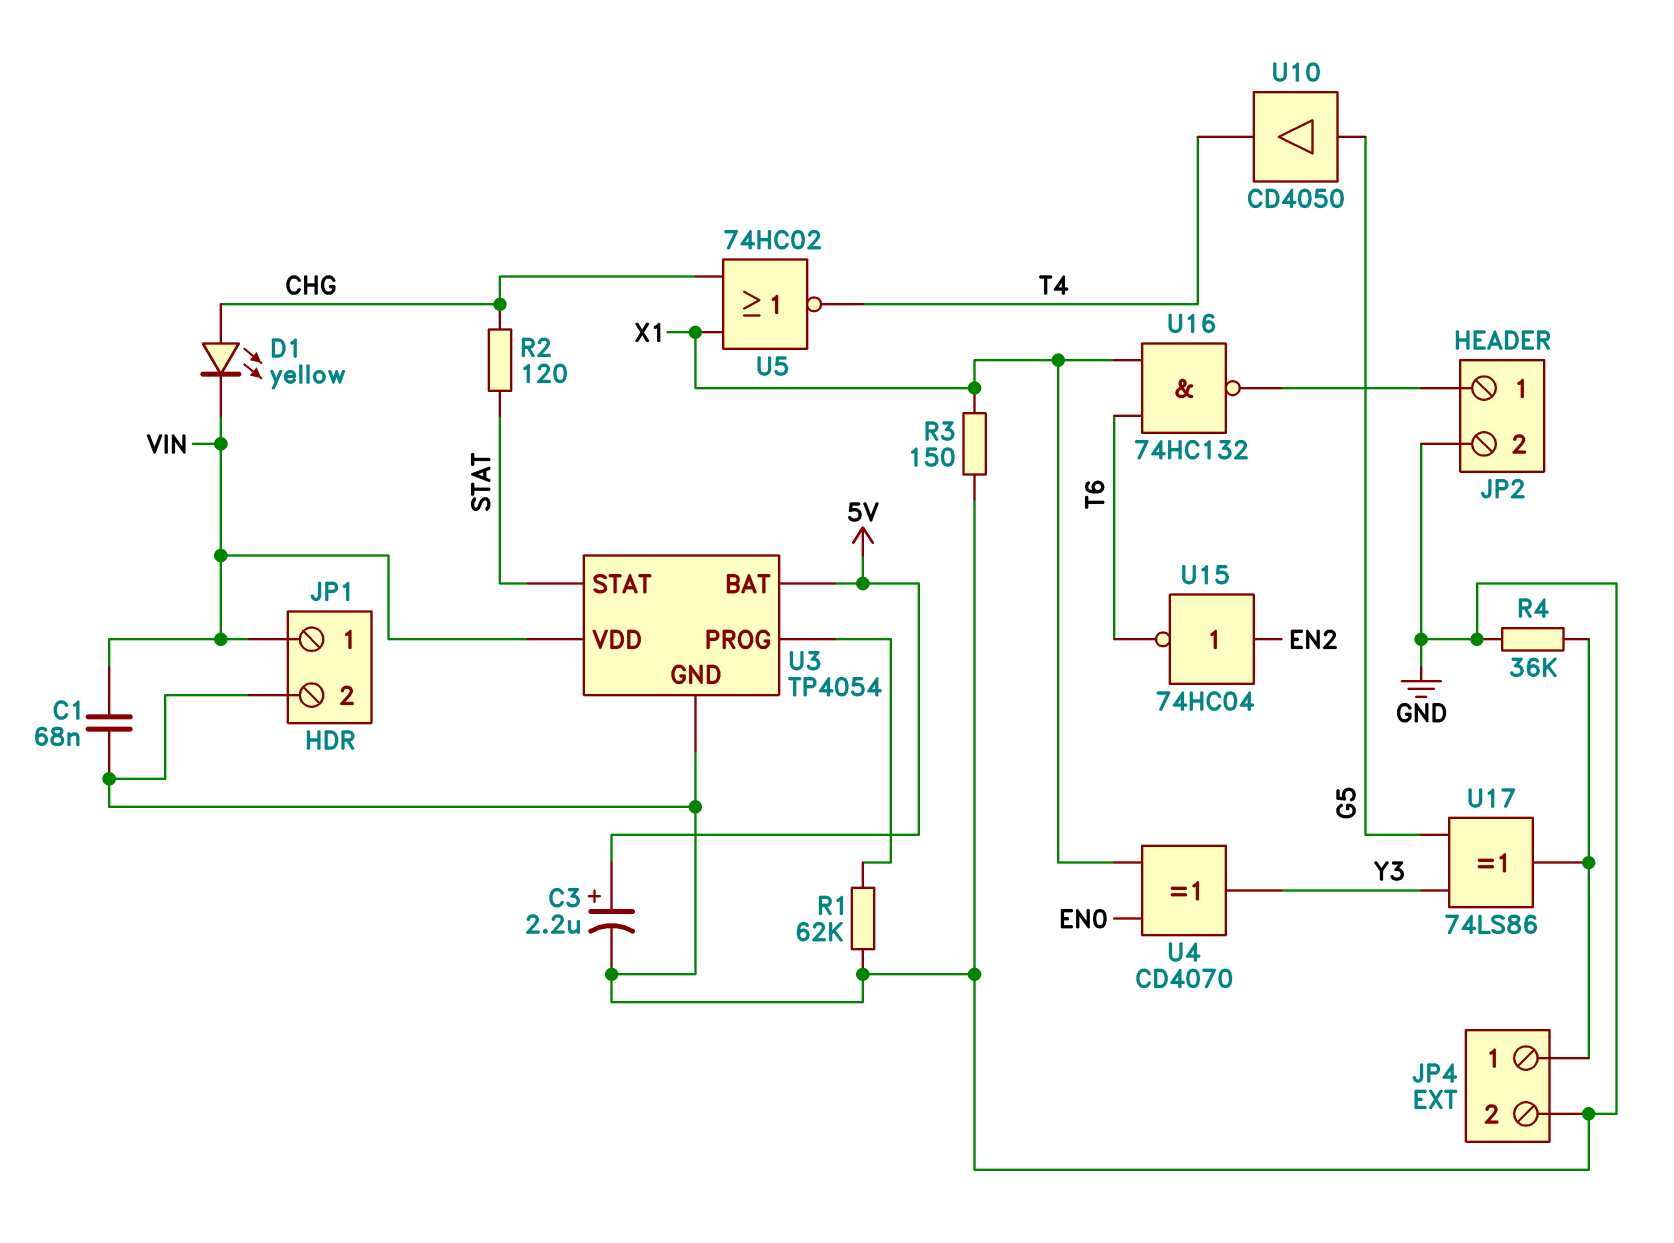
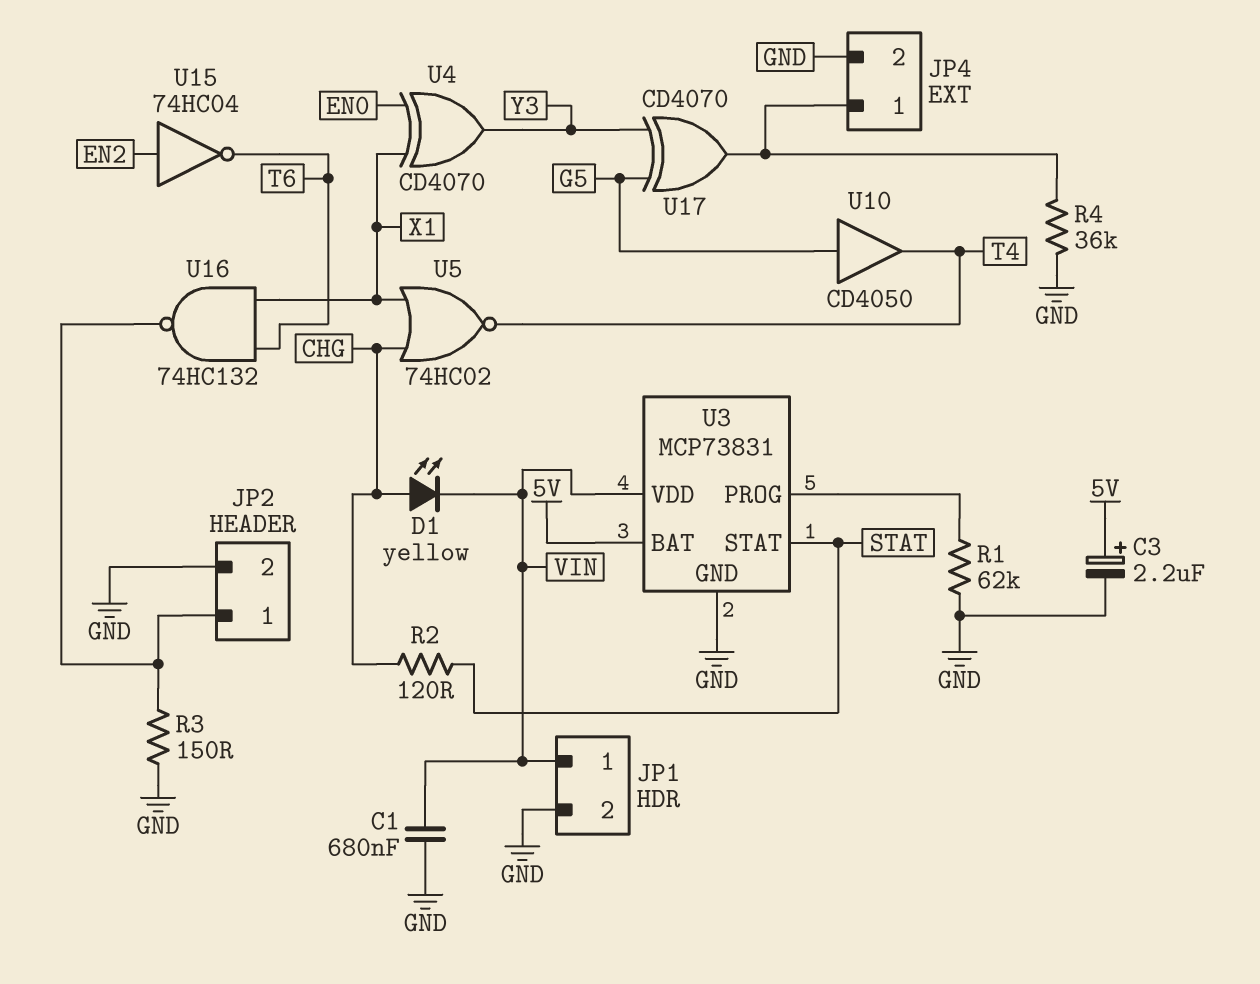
C1: 68nF (GND, VIN) -> 680nF (GND, VIN)
R3: 150 (GND, X1) -> 150 (GND, JP2/1)
U3: TP4054 -> MCP73831
U17: XOR 74LS86 (in G5, in Y3, out JP4/1) -> XOR CD4070 (in G5, in Y3, out JP4/1)

